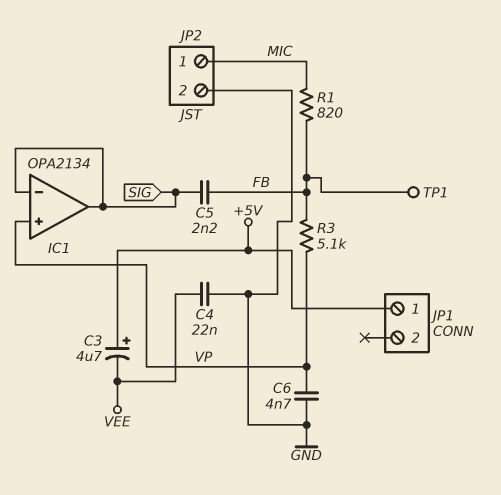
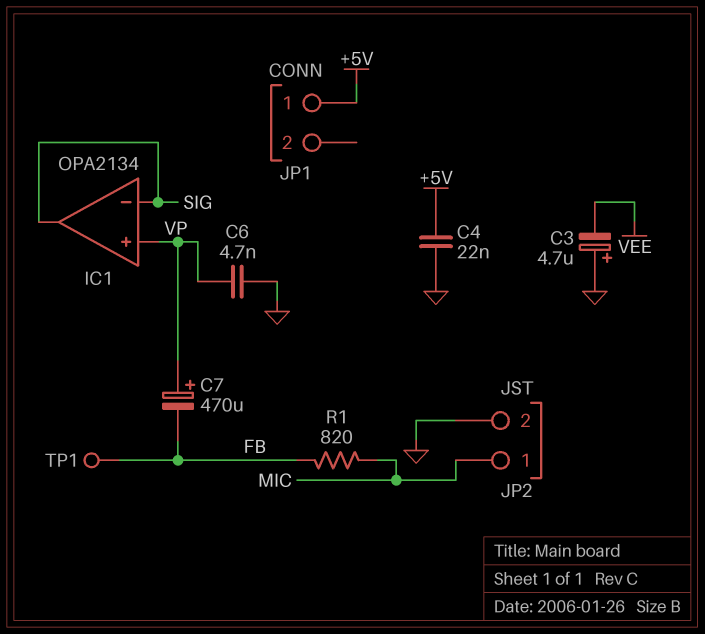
C3: 4.7uF (plus +5V, minus VEE) -> 4.7uF (plus GND, minus VEE)
C4: 22nF (GND, VEE) -> 22nF (+5V, GND)
C5: 2.2nF (FB, SIG) -> none
C7: none -> 470uF (plus VP, minus FB)
R3: 5.1k (FB, VP) -> none

